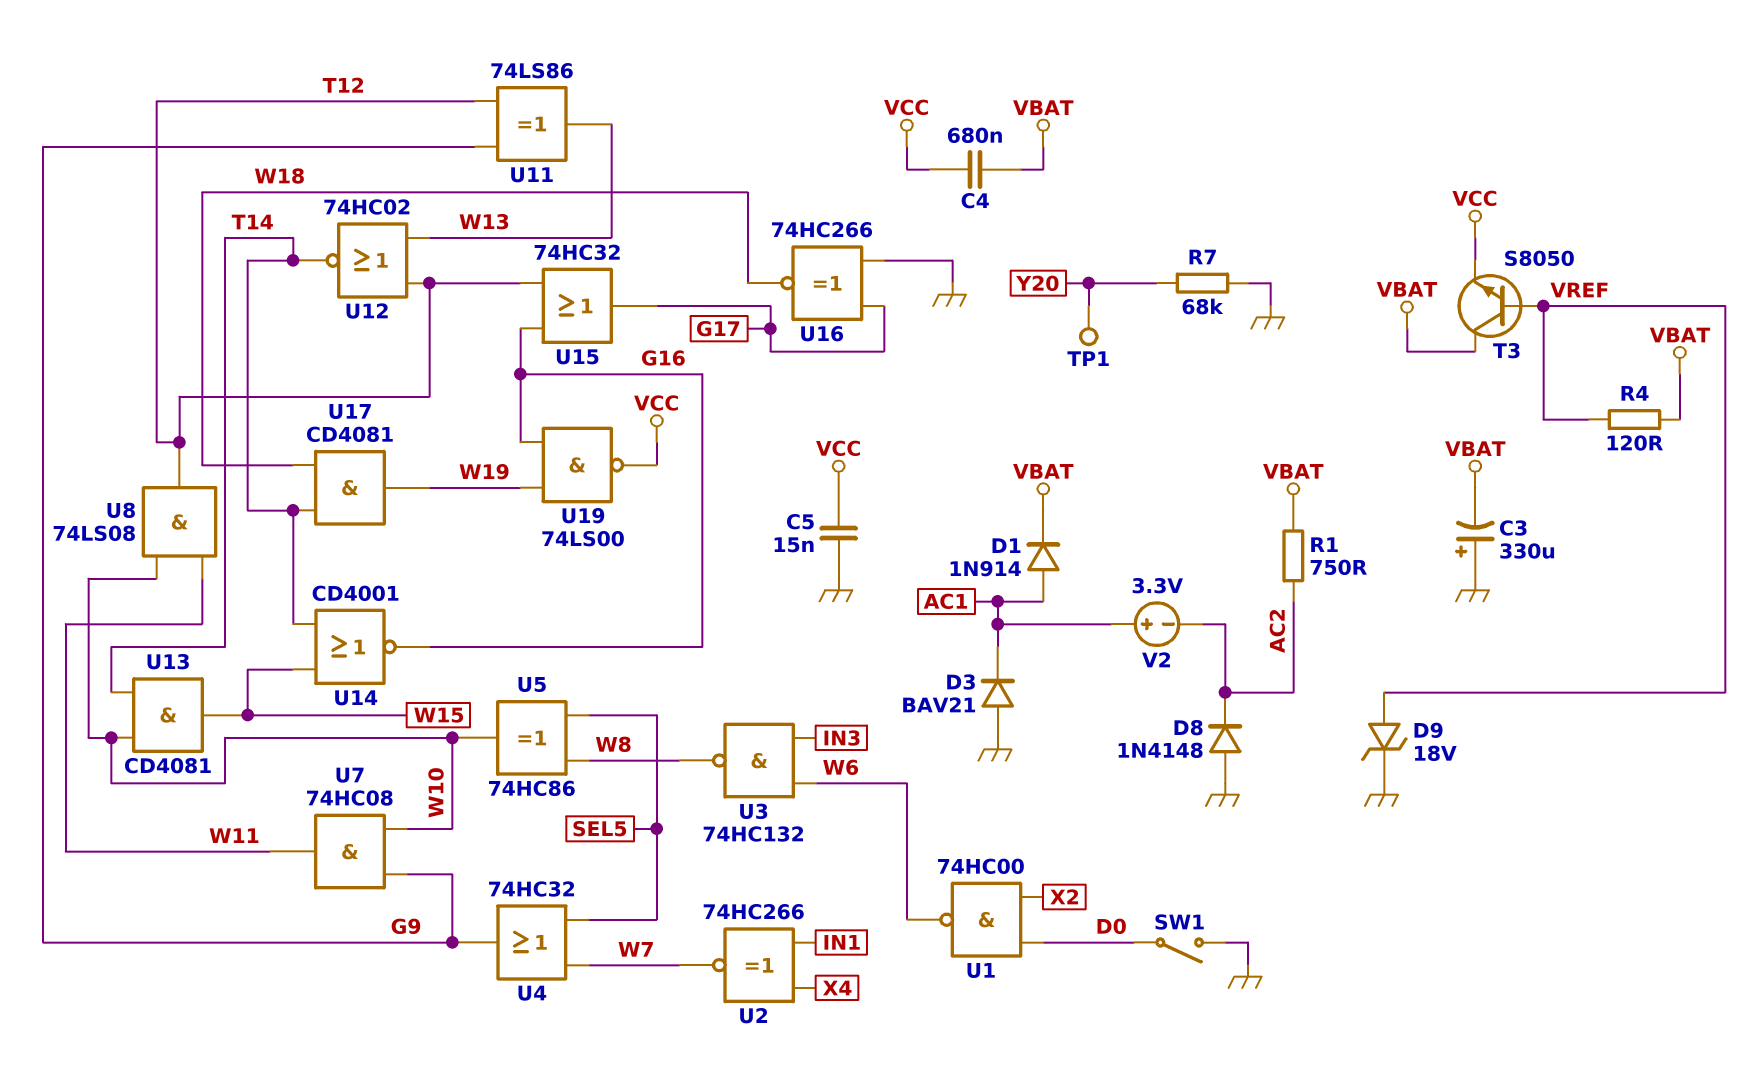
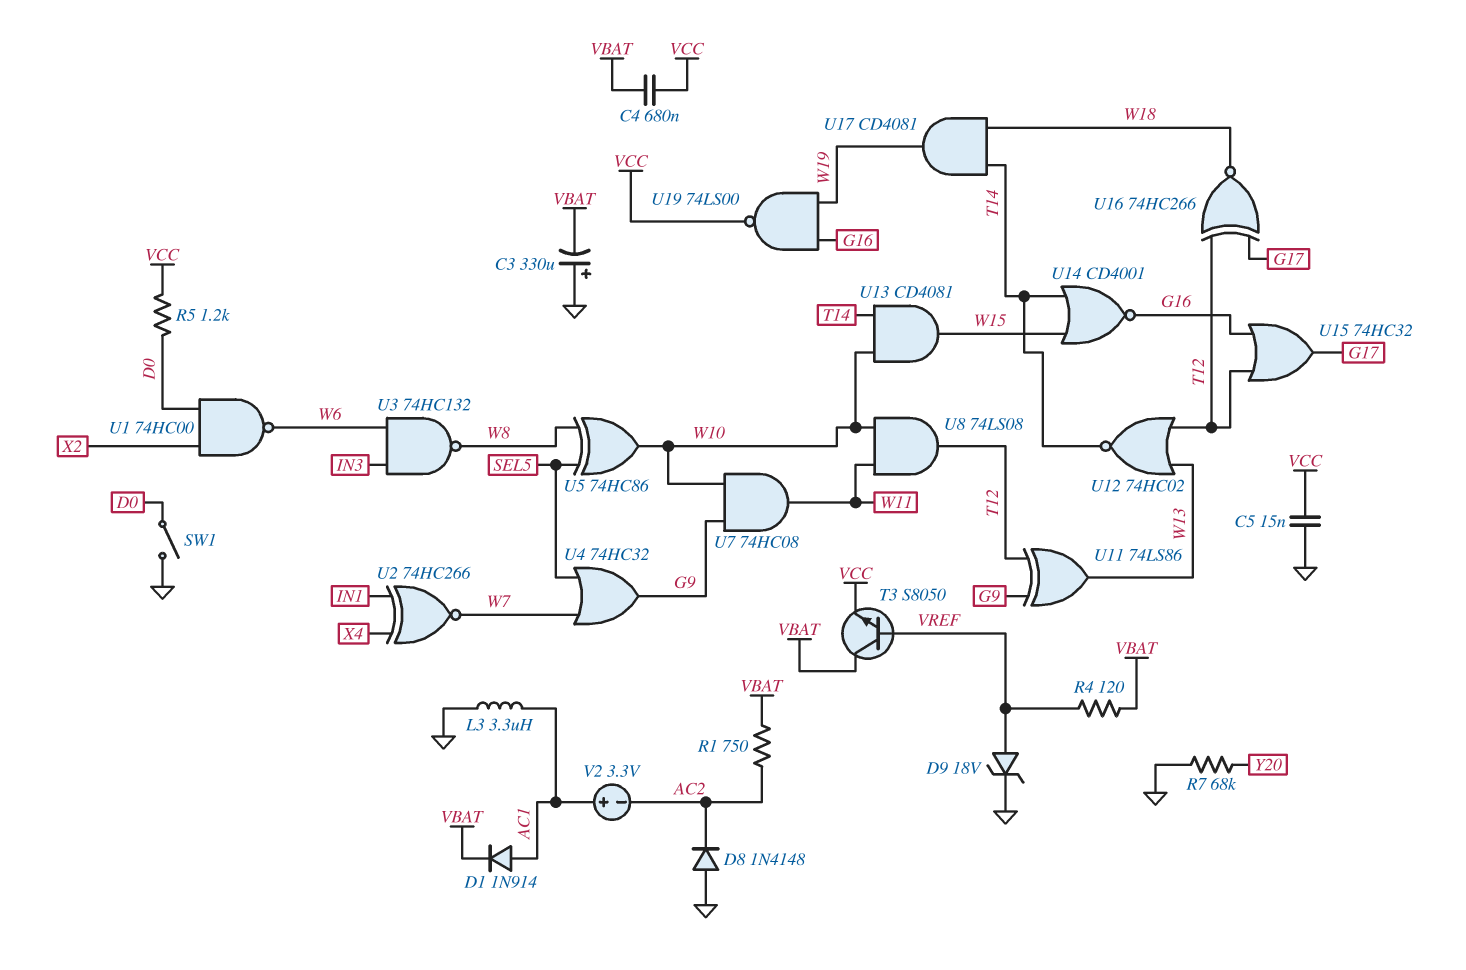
D3: diode BAV21 (A GND, K AC1) -> none
L3: none -> 3.3uH (AC1, GND)
R5: none -> 1.2k (D0, VCC)
TP1: test point (Y20) -> none
U16: XNOR 74HC266 (in G17, in GND, out W18) -> XNOR 74HC266 (in G17, in T12, out W18)

